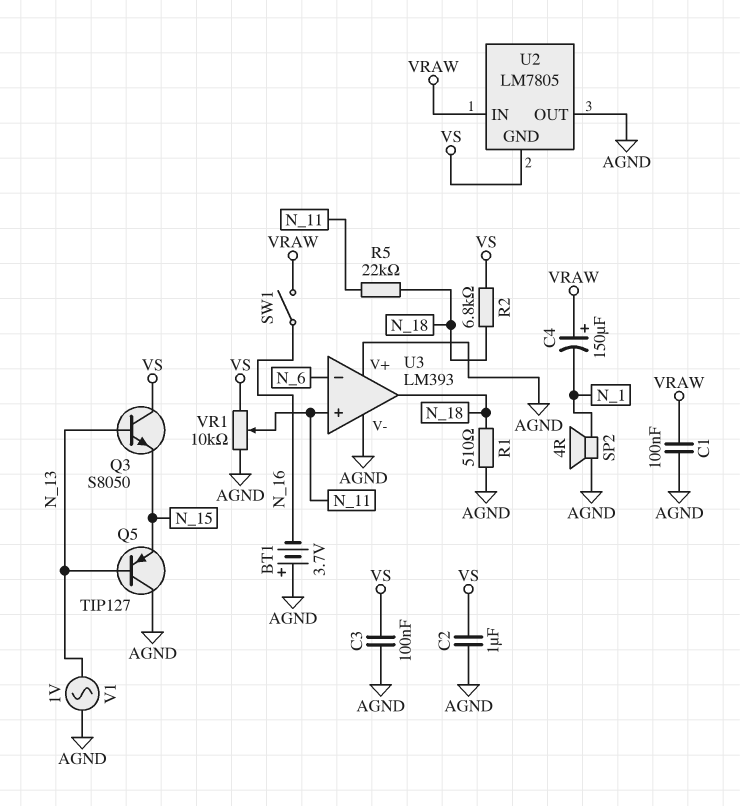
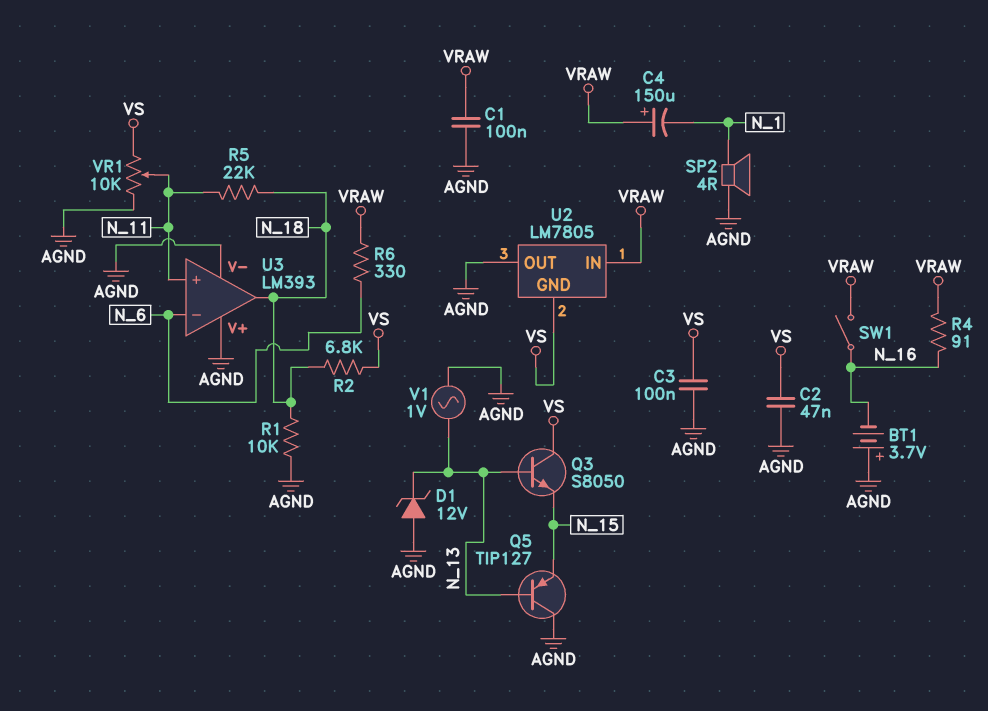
C2: 1uF (AGND, VS) -> 47nF (AGND, VS)
D1: none -> zener 12V (A AGND, K N_13)
R1: 510 (AGND, N_18) -> 10k (AGND, N_18)
R4: none -> 91 (N_16, VRAW)
R6: none -> 330 (N_6, VRAW)

